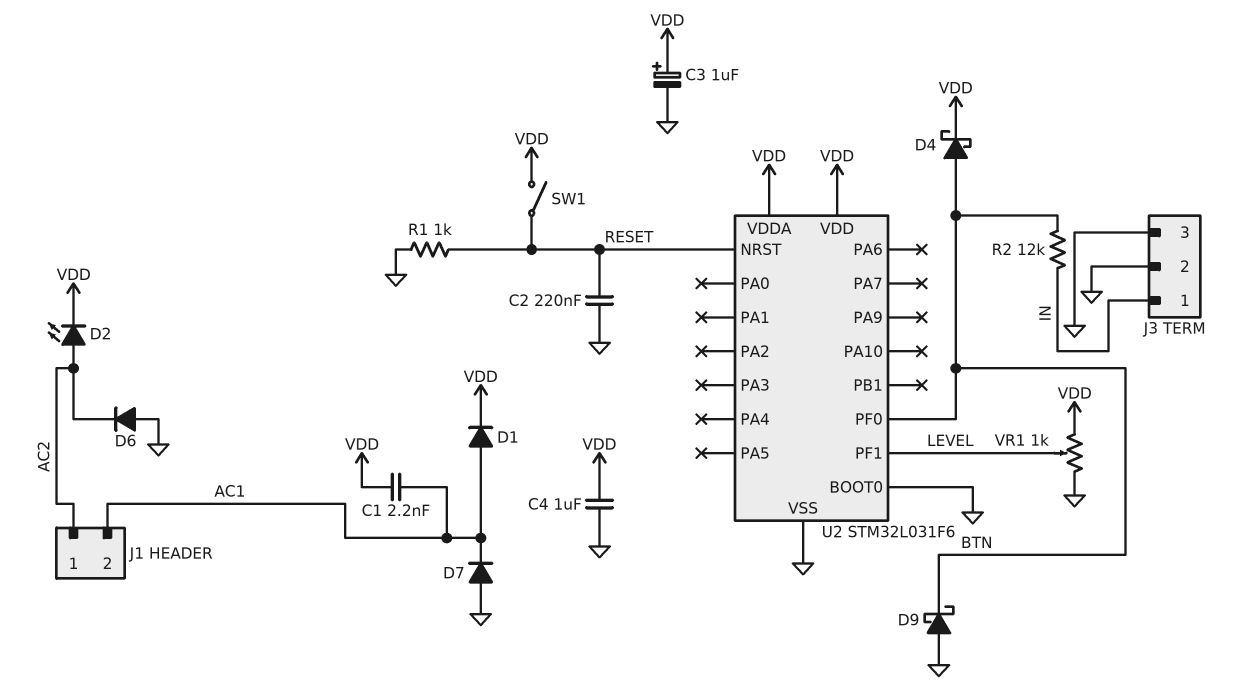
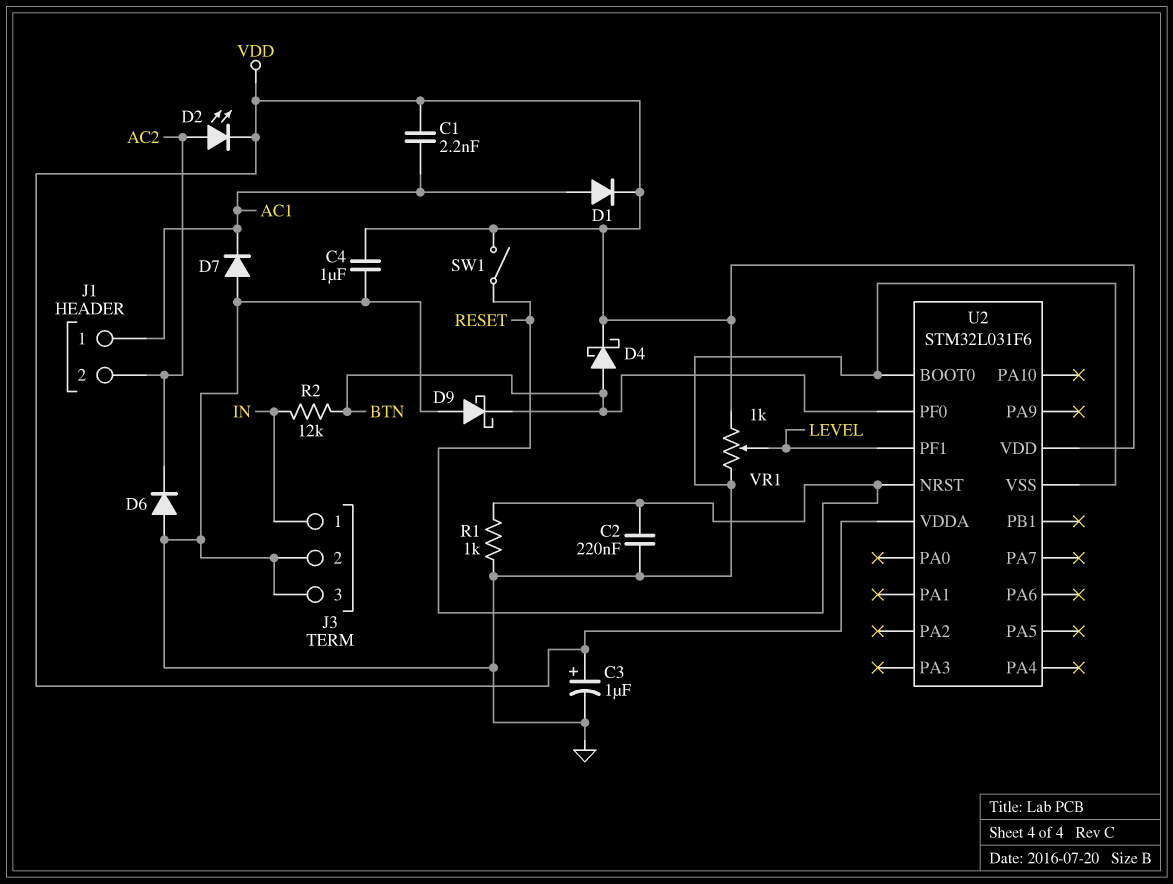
J1 pin 1: AC2 -> AC1
J1 pin 2: AC1 -> AC2

